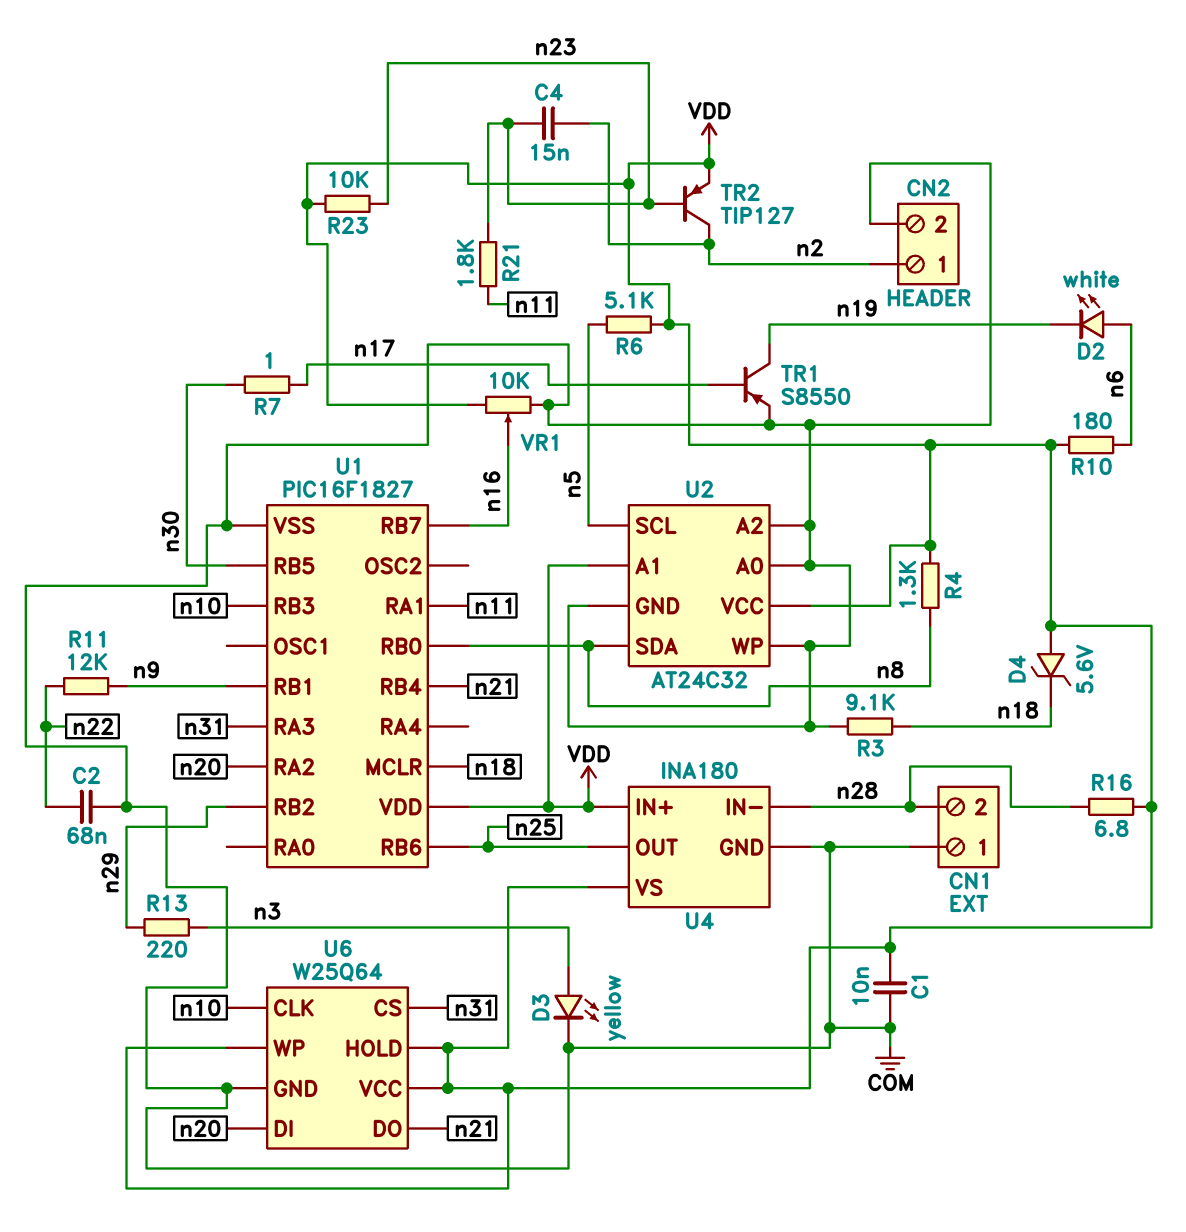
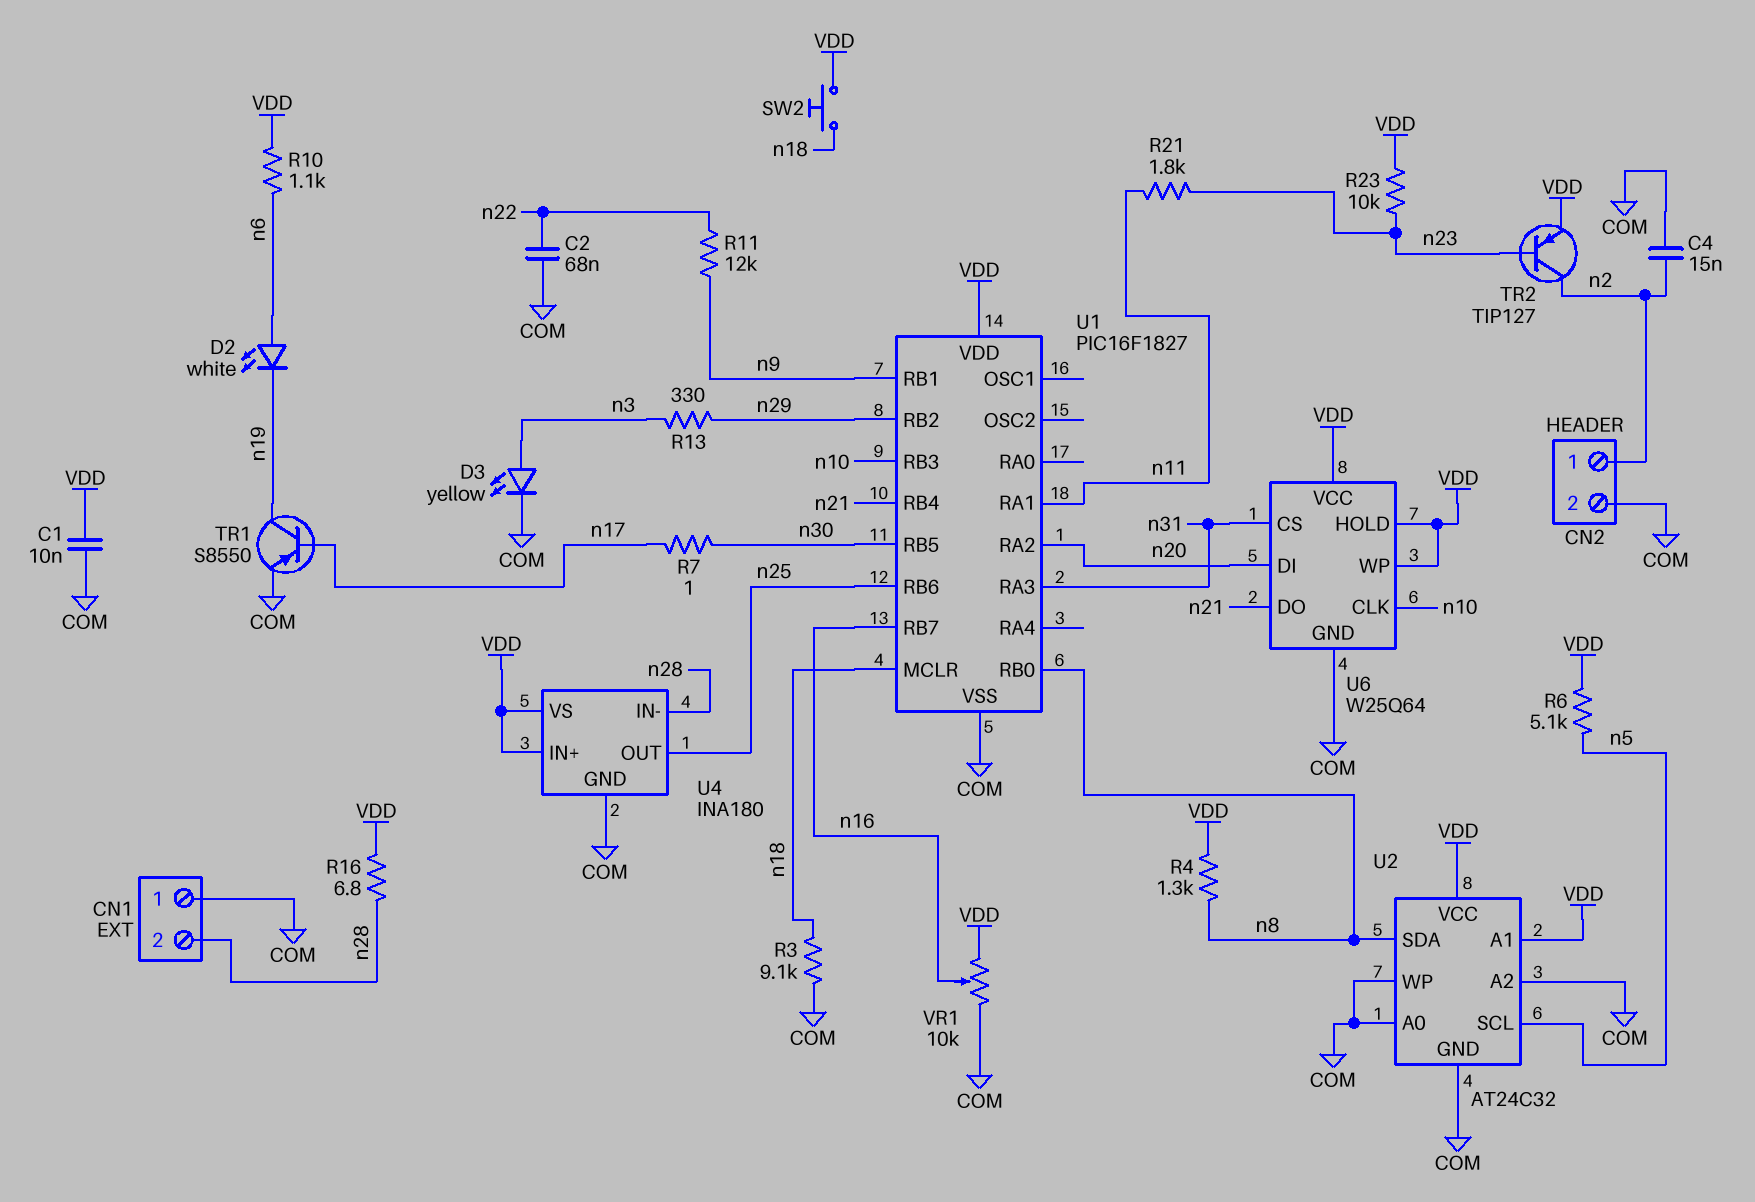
C4: 15nF (n2, n23) -> 15nF (COM, n2)
D4: zener 5.6V (A VDD, K n18) -> none
R10: 180 (VDD, n6) -> 1.1k (VDD, n6)
R13: 220 (n3, n29) -> 330 (n3, n29)
SW2: none -> button (VDD, n18)

